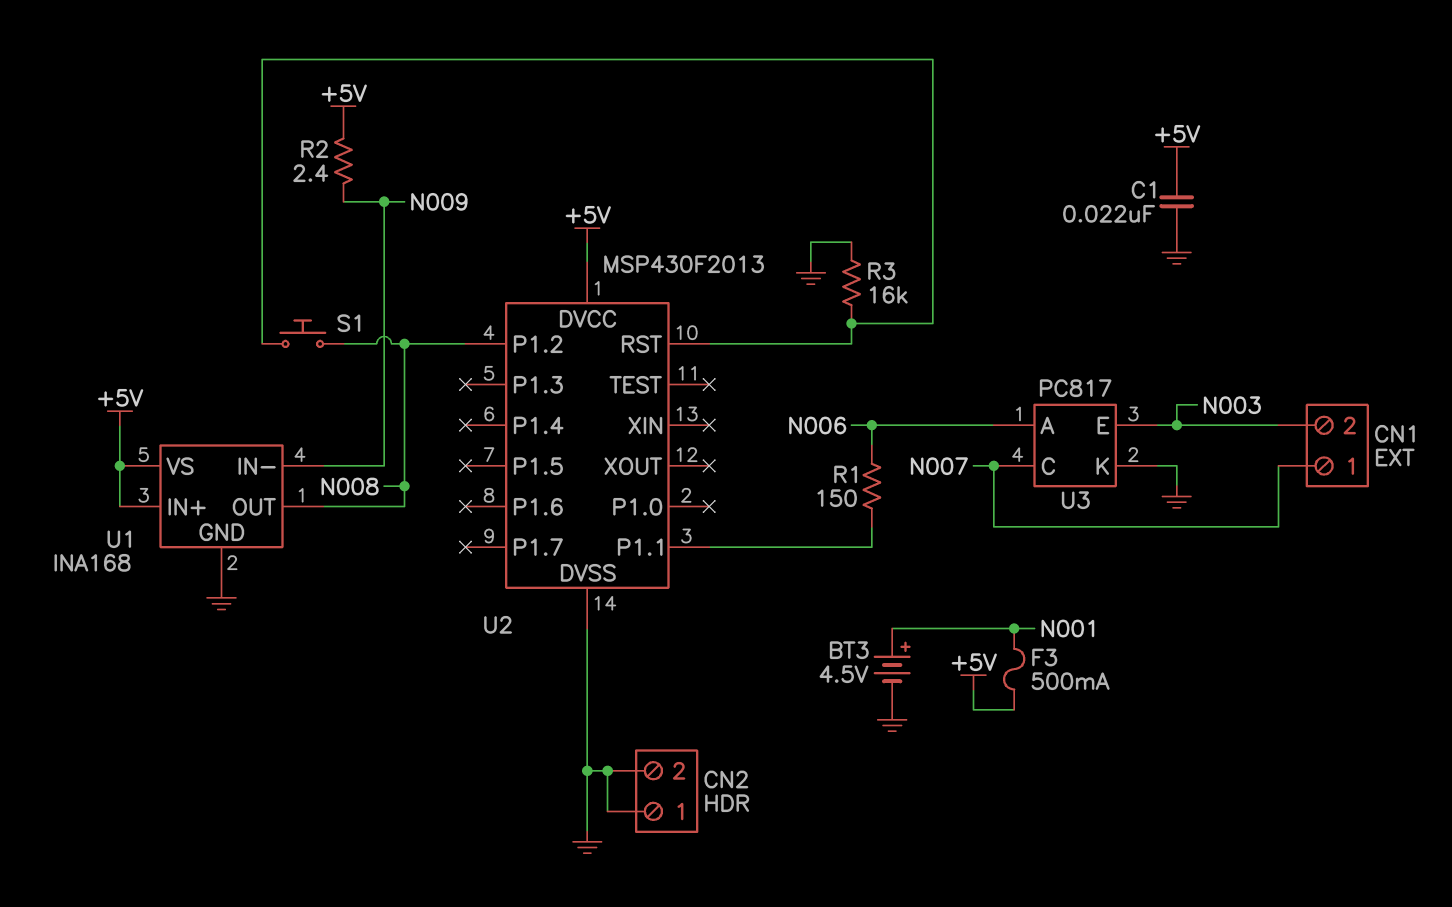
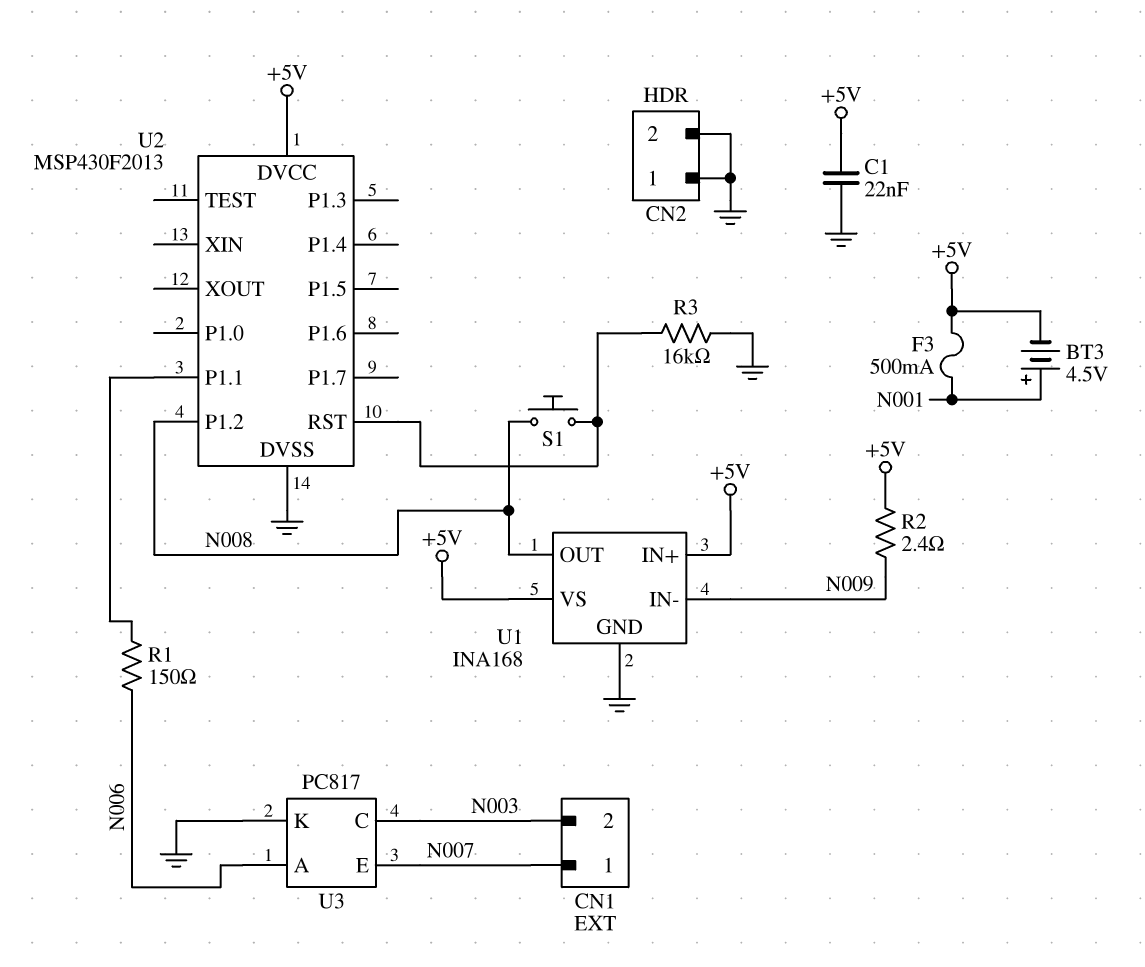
BT3: 4.5V (plus N001, minus GND) -> 4.5V (plus N001, minus +5V)
U3 pin C: N007 -> N003
U3 pin E: N003 -> N007

